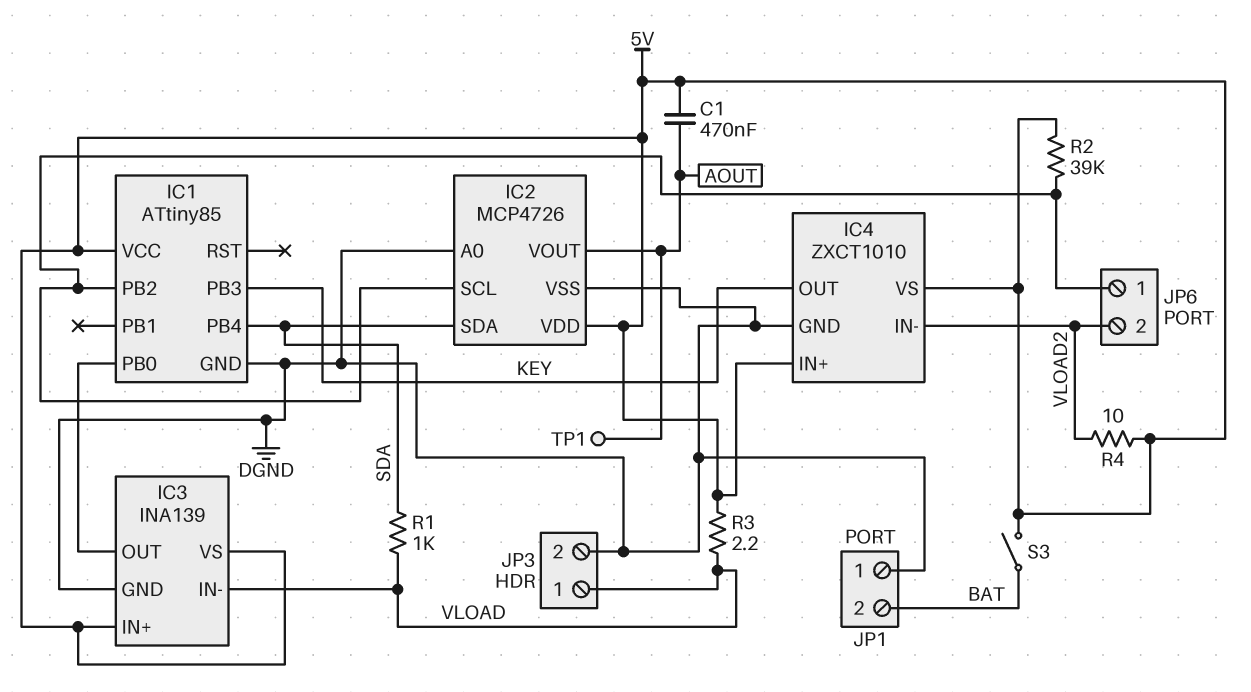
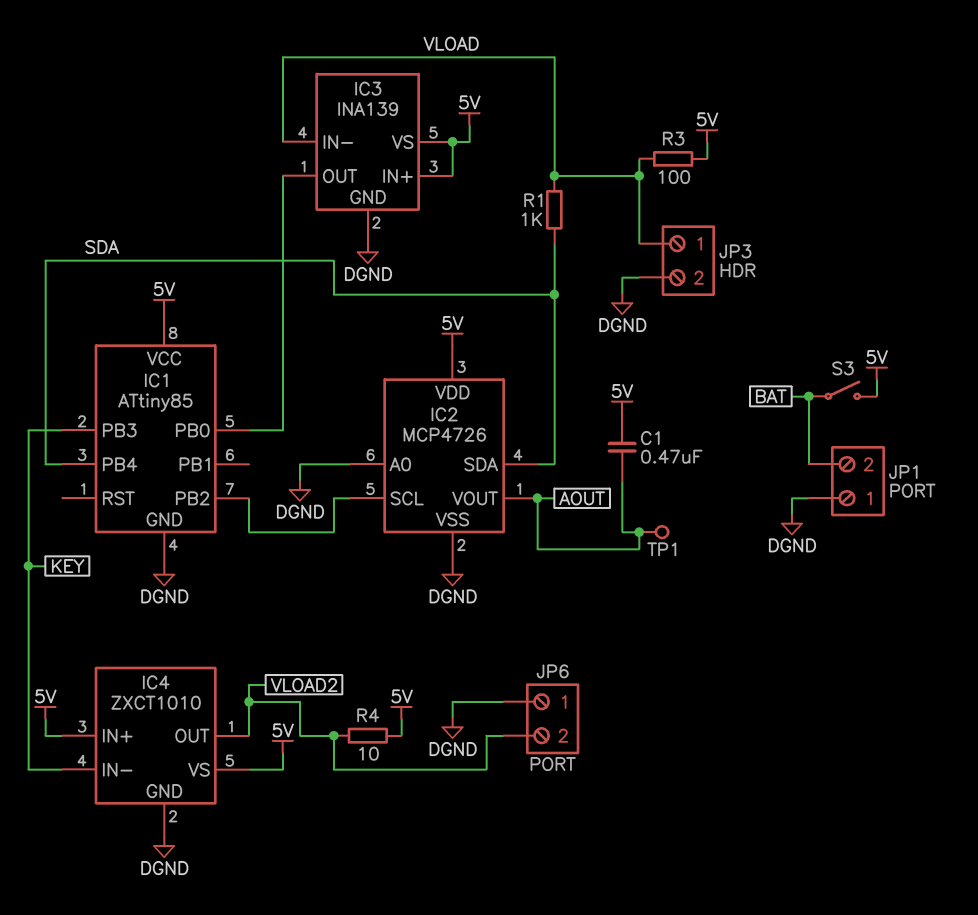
IC4 pin IN-: VLOAD2 -> KEY
IC4 pin OUT: KEY -> VLOAD2
JP6 pin 1: IC1/PB2 -> DGND
R2: 39k (5V, IC1/PB2) -> none
R3: 2.2 (5V, VLOAD) -> 100 (5V, VLOAD)

